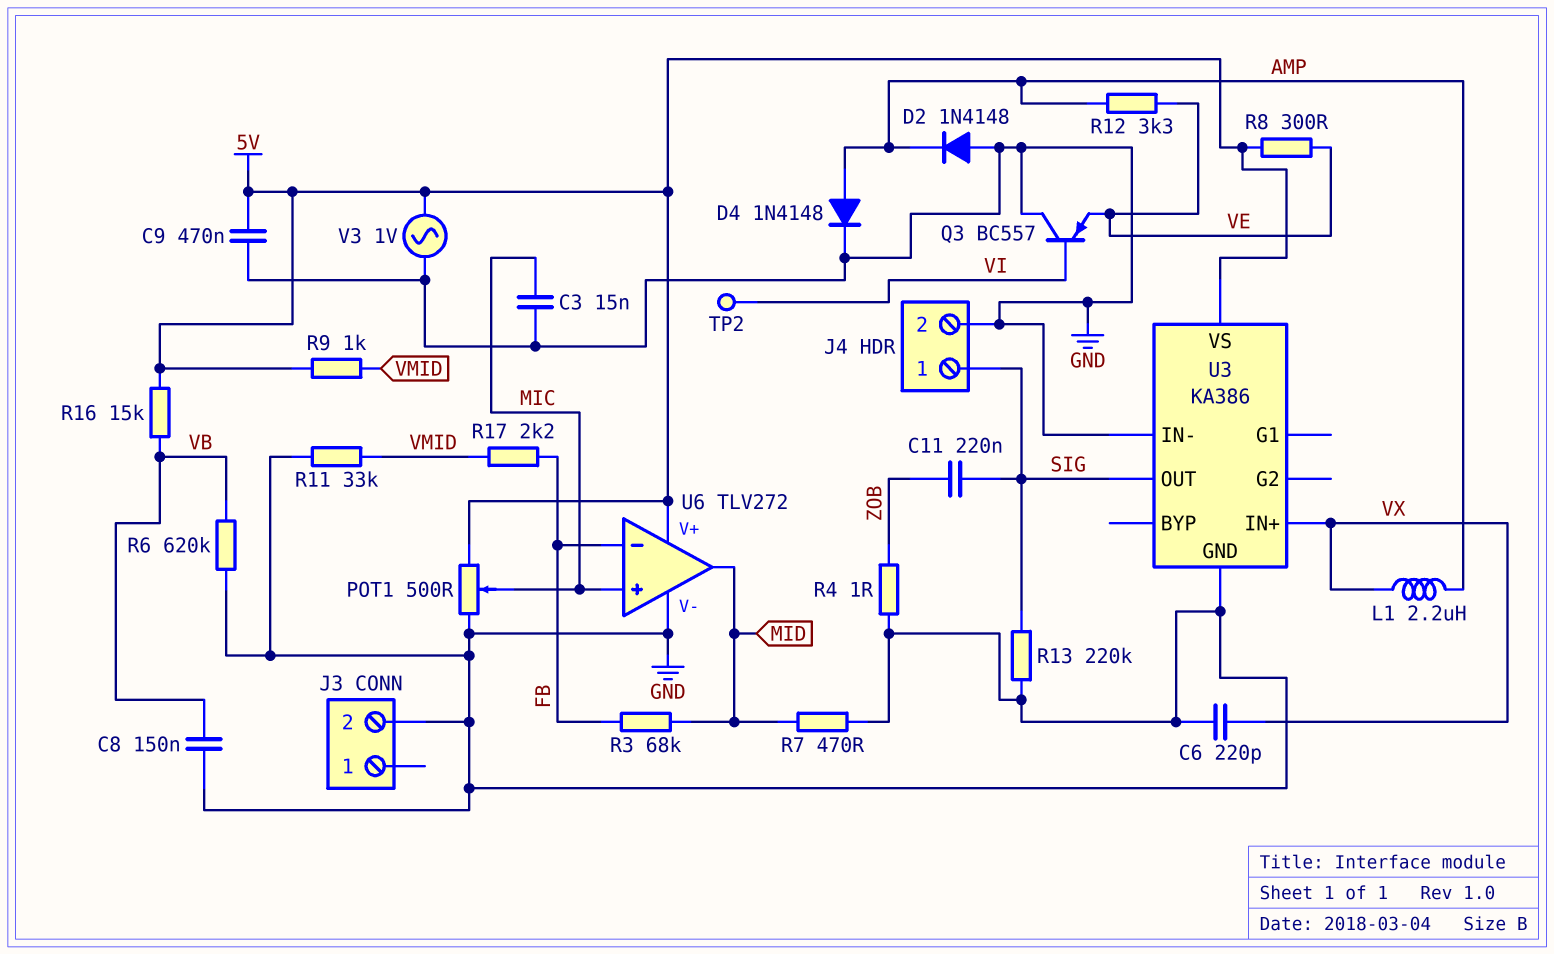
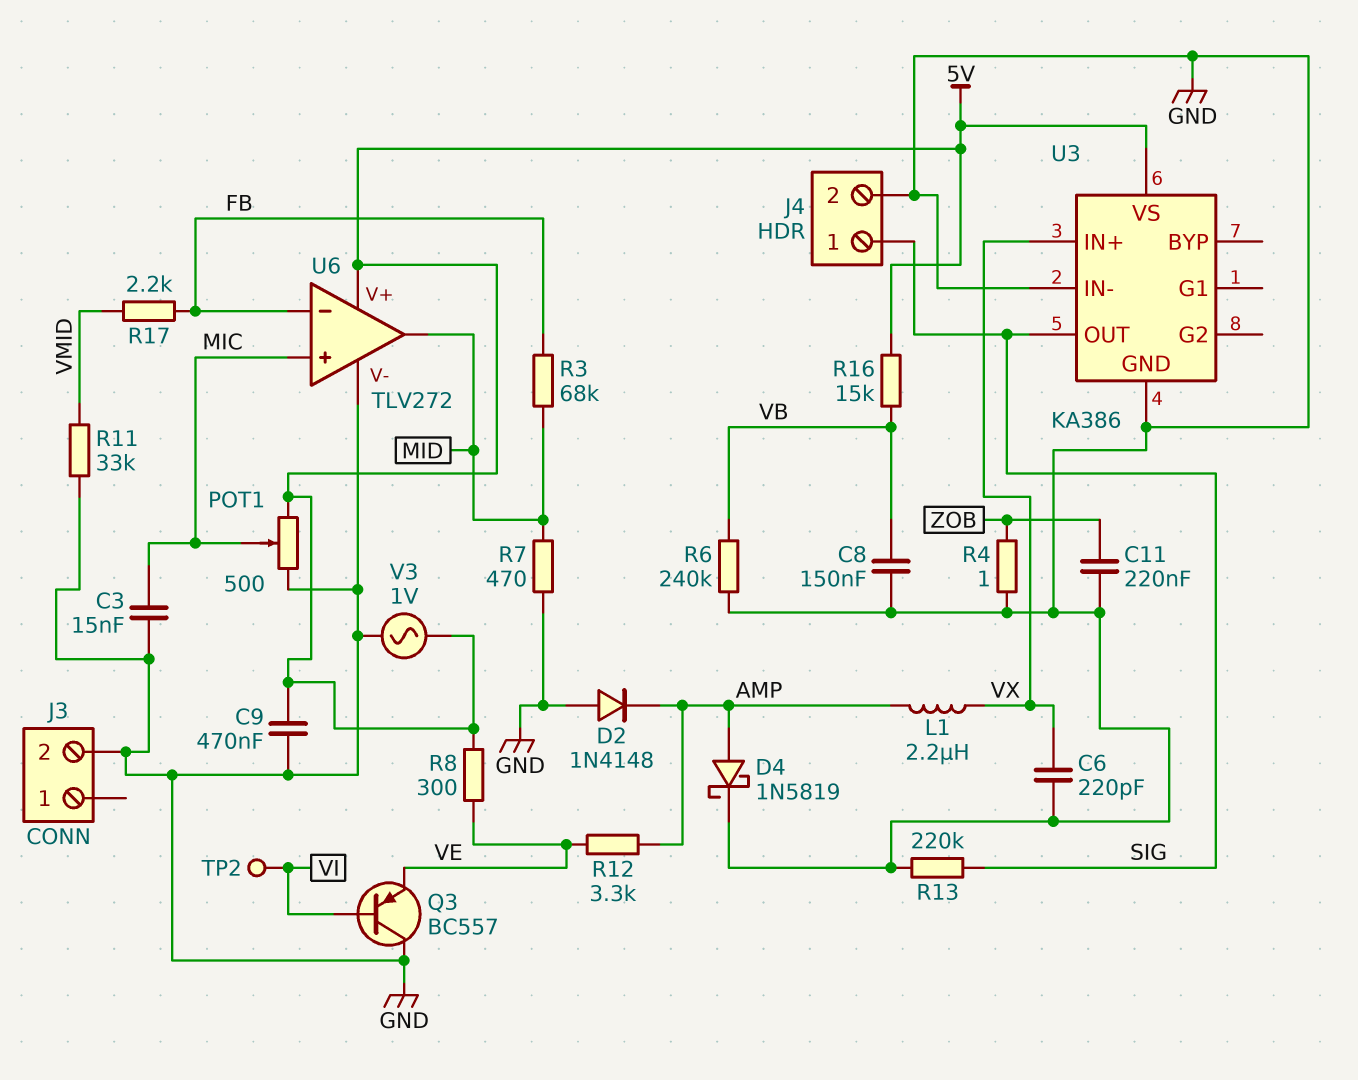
C11: 220nF (SIG, ZOB) -> 220nF (GND, ZOB)
D4: diode 1N4148 (A AMP, K GND) -> schottky 1N5819 (A AMP, K GND)
R6: 620k (GND, VB) -> 240k (GND, VB)
R9: 1k (5V, VMID) -> none

